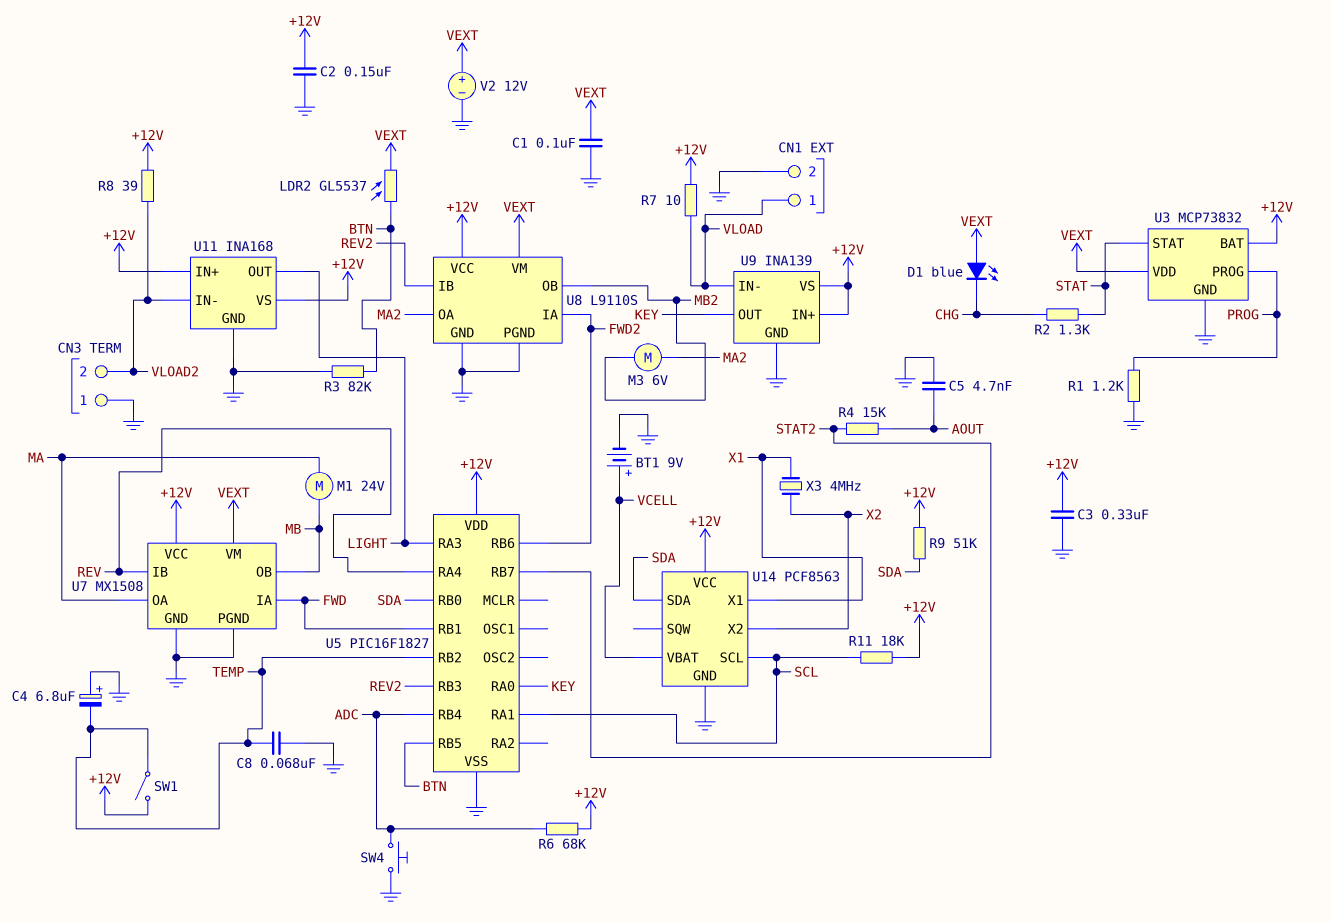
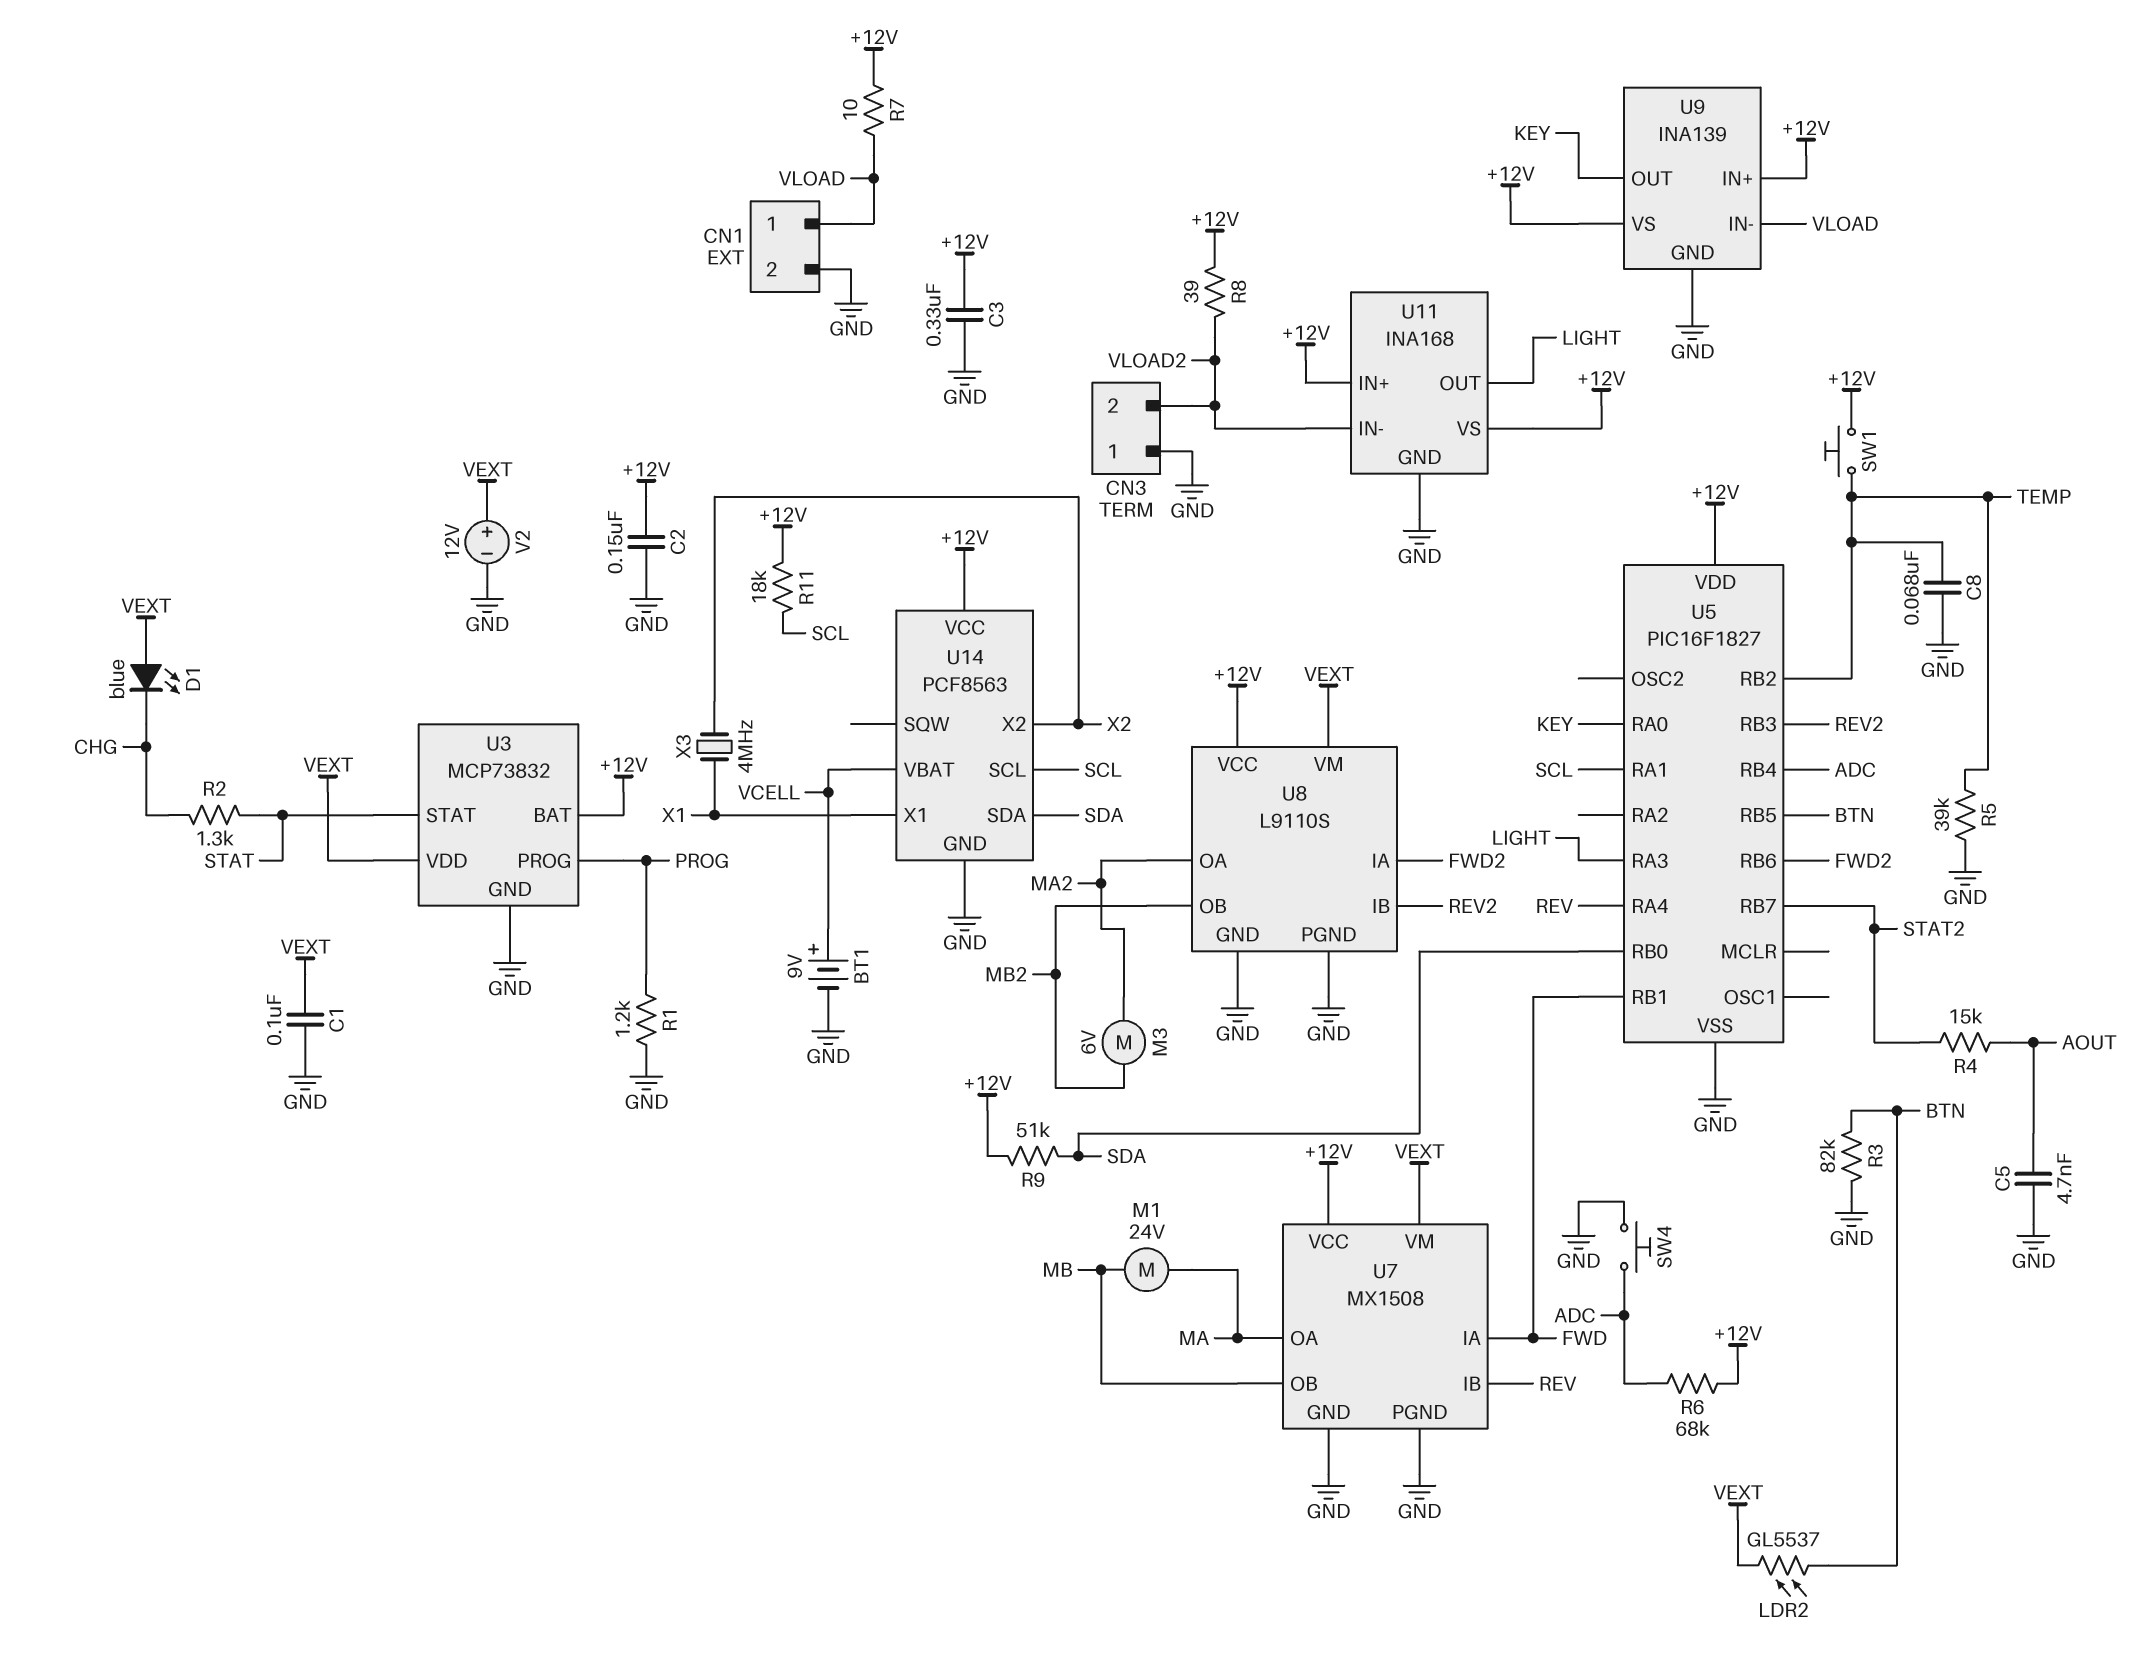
C4: 6.8uF (plus GND, minus TEMP) -> none
R5: none -> 39k (GND, TEMP)
SW1: switch (+12V, TEMP) -> button (+12V, TEMP)

